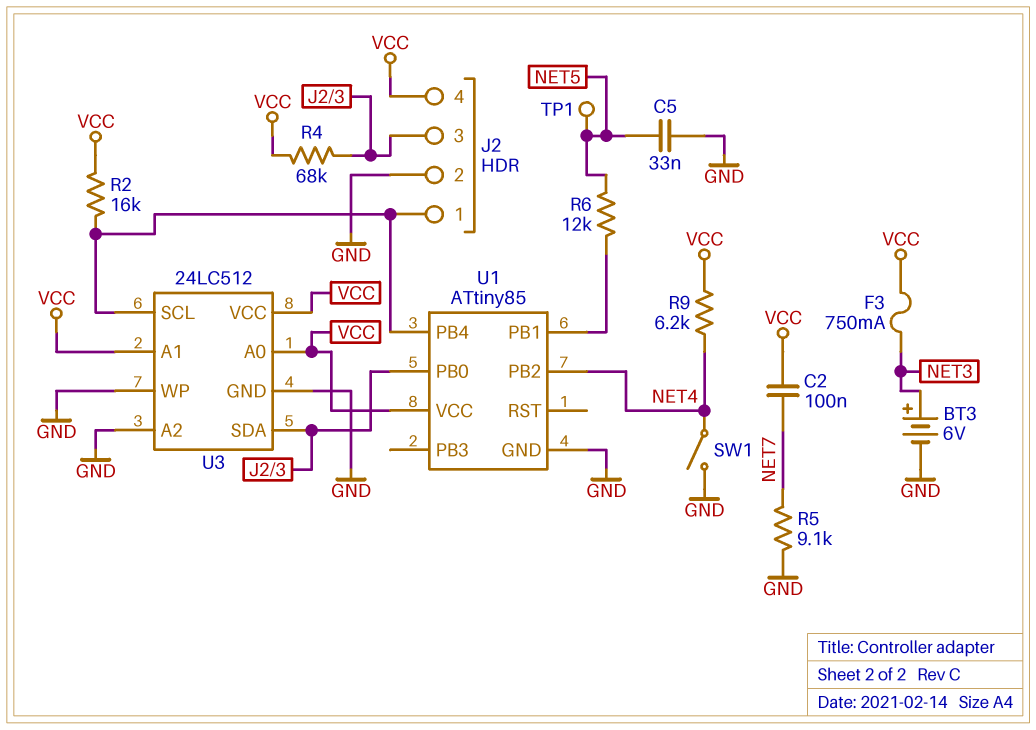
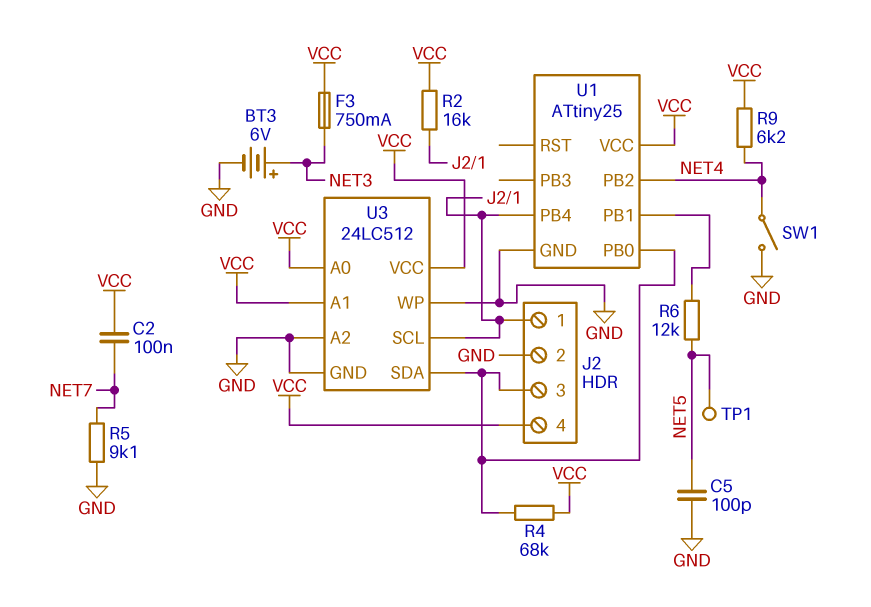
C5: 33nF (GND, NET5) -> 100pF (GND, NET5)
U1: ATtiny85 -> ATtiny25

